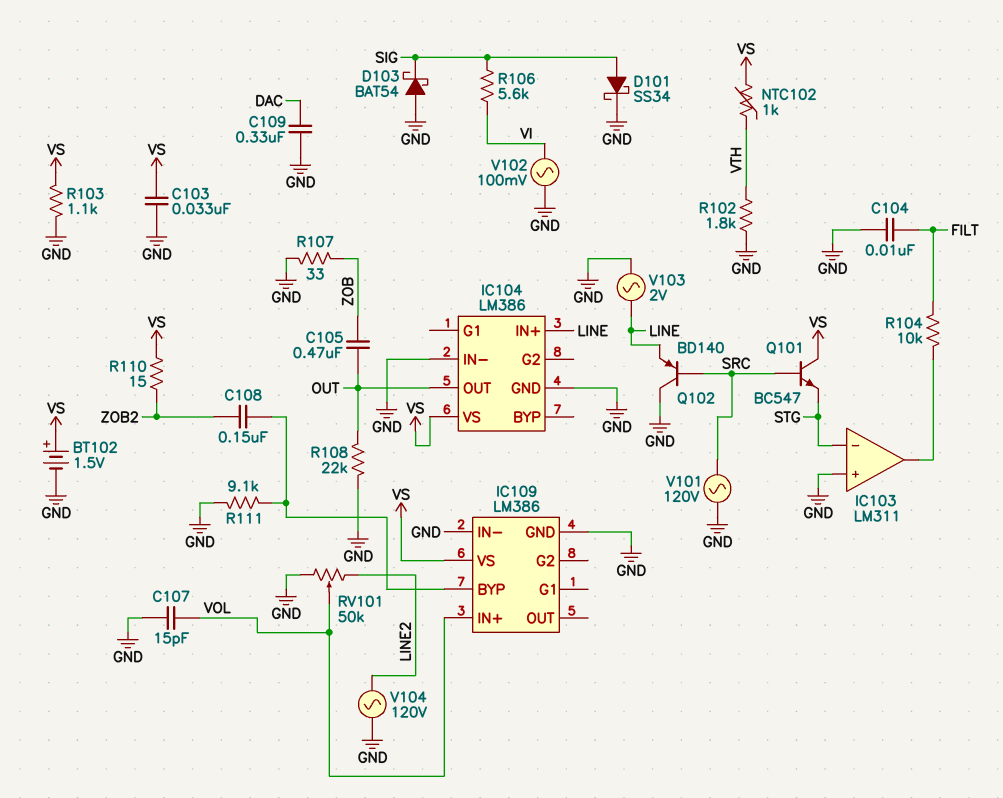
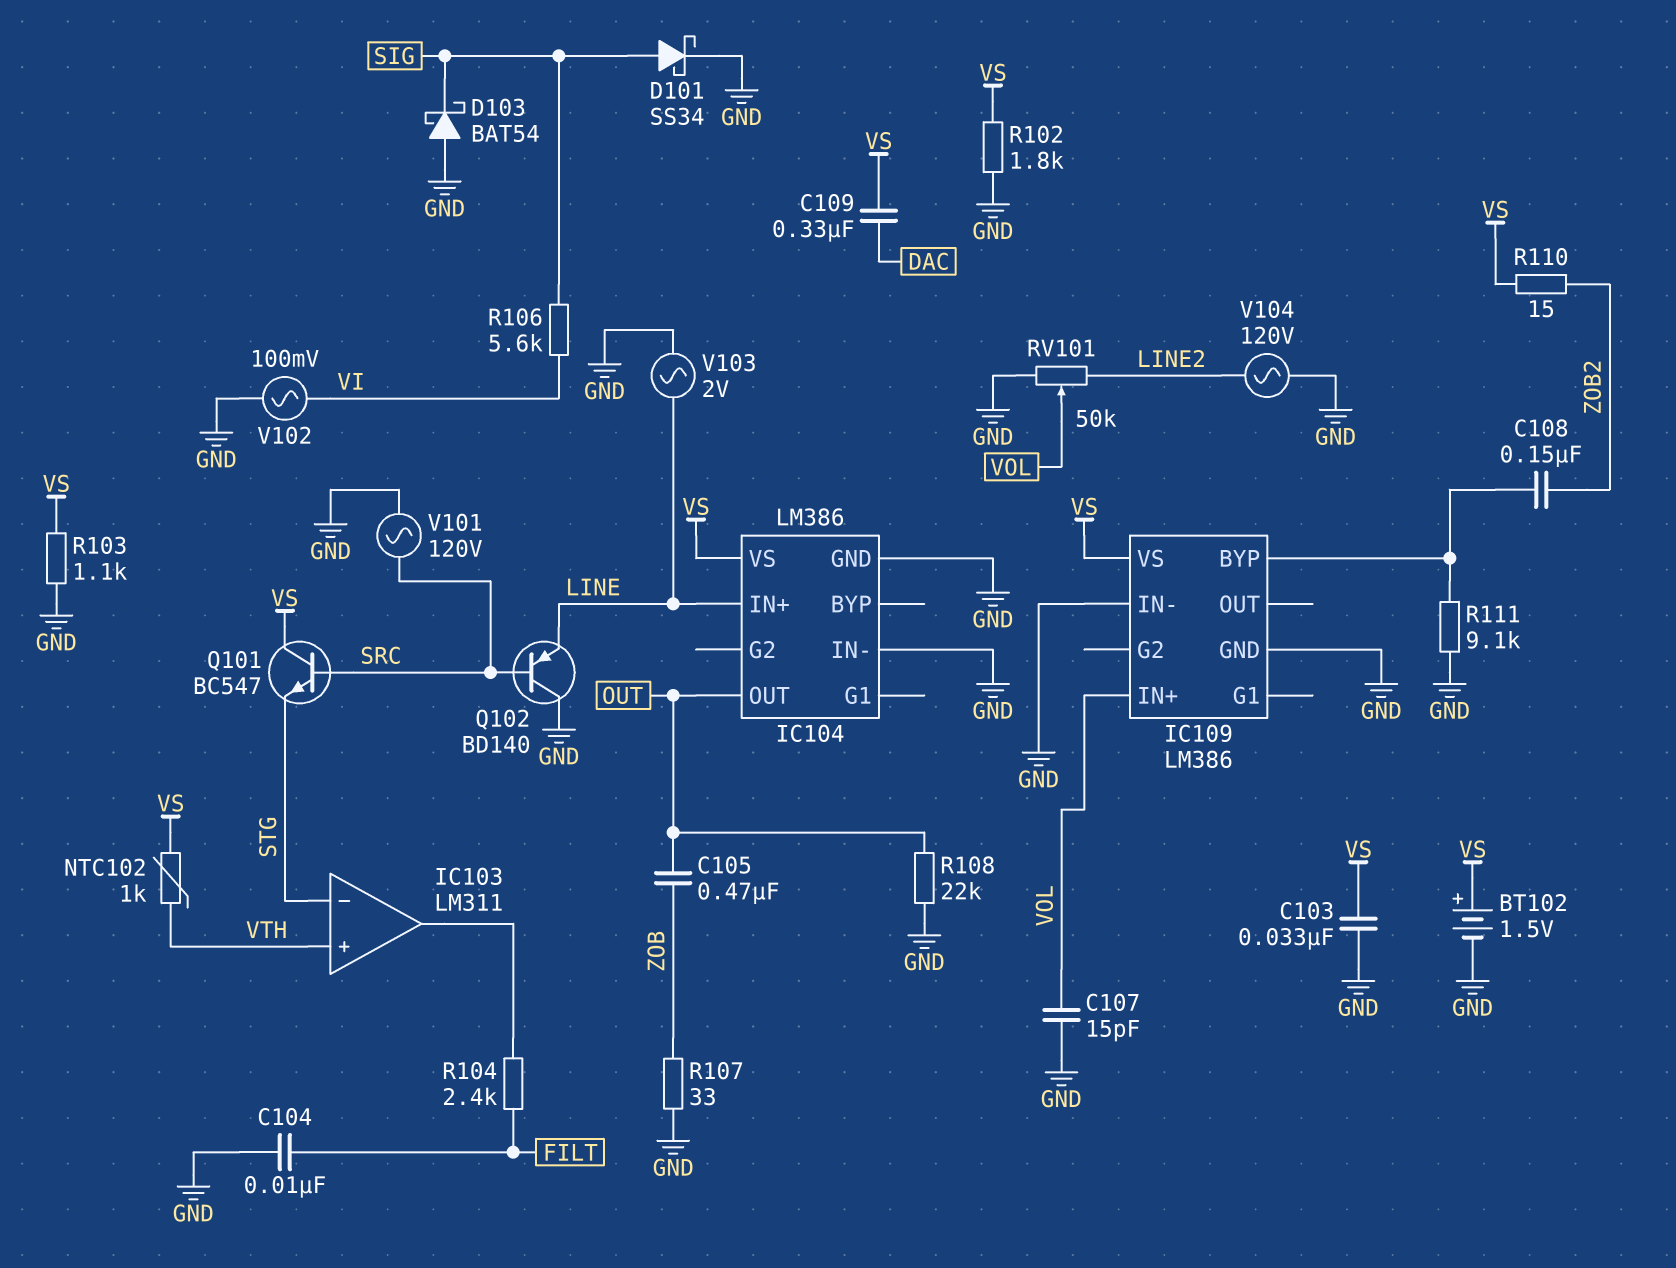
C109: 330nF (DAC, GND) -> 330nF (DAC, VS)
IC103 pin in+: GND -> VTH
R102: 1.8k (GND, VTH) -> 1.8k (GND, VS)
R104: 10k (FILT, IC103/out) -> 2.4k (FILT, IC103/out)

